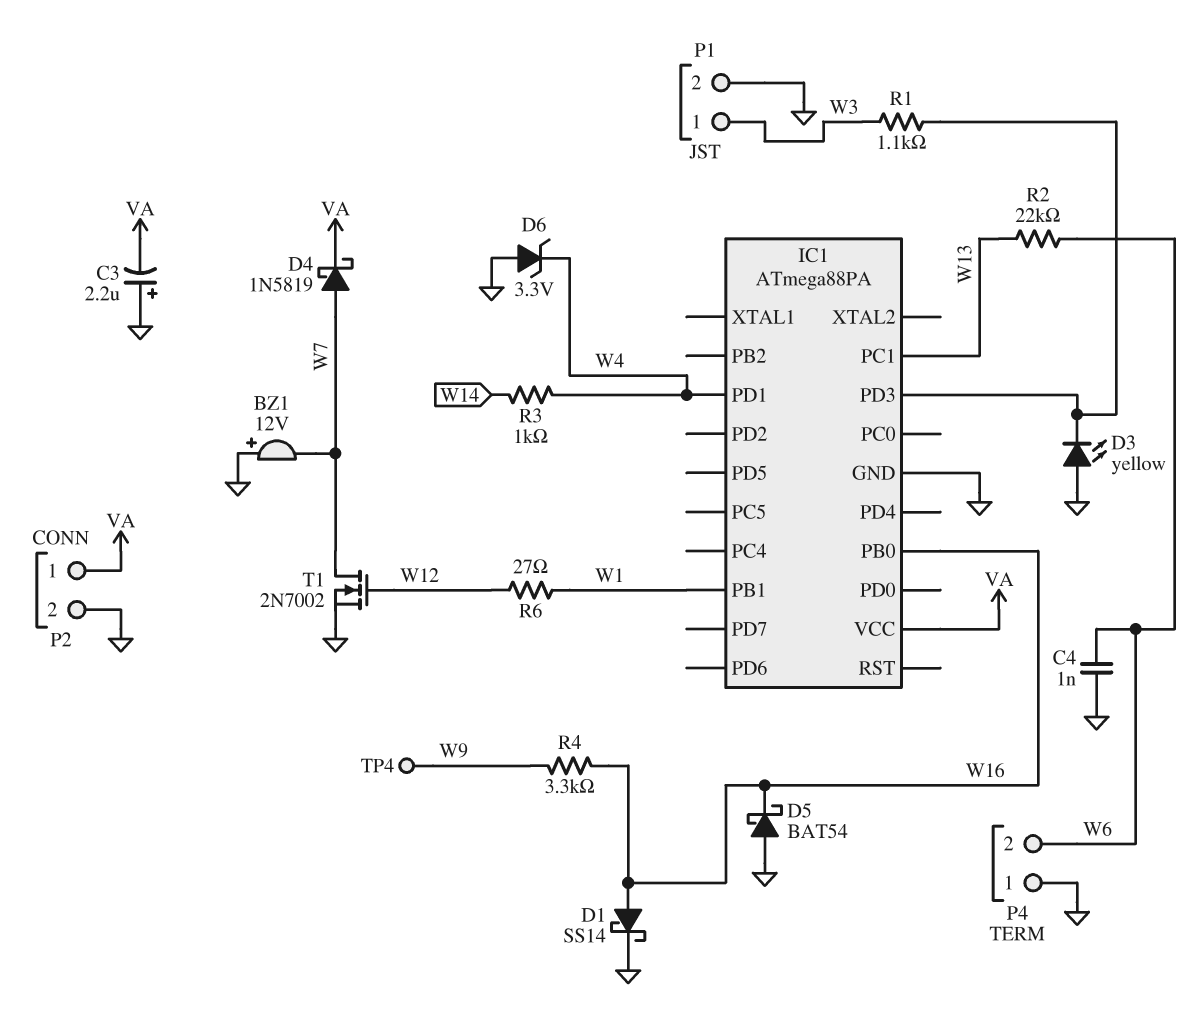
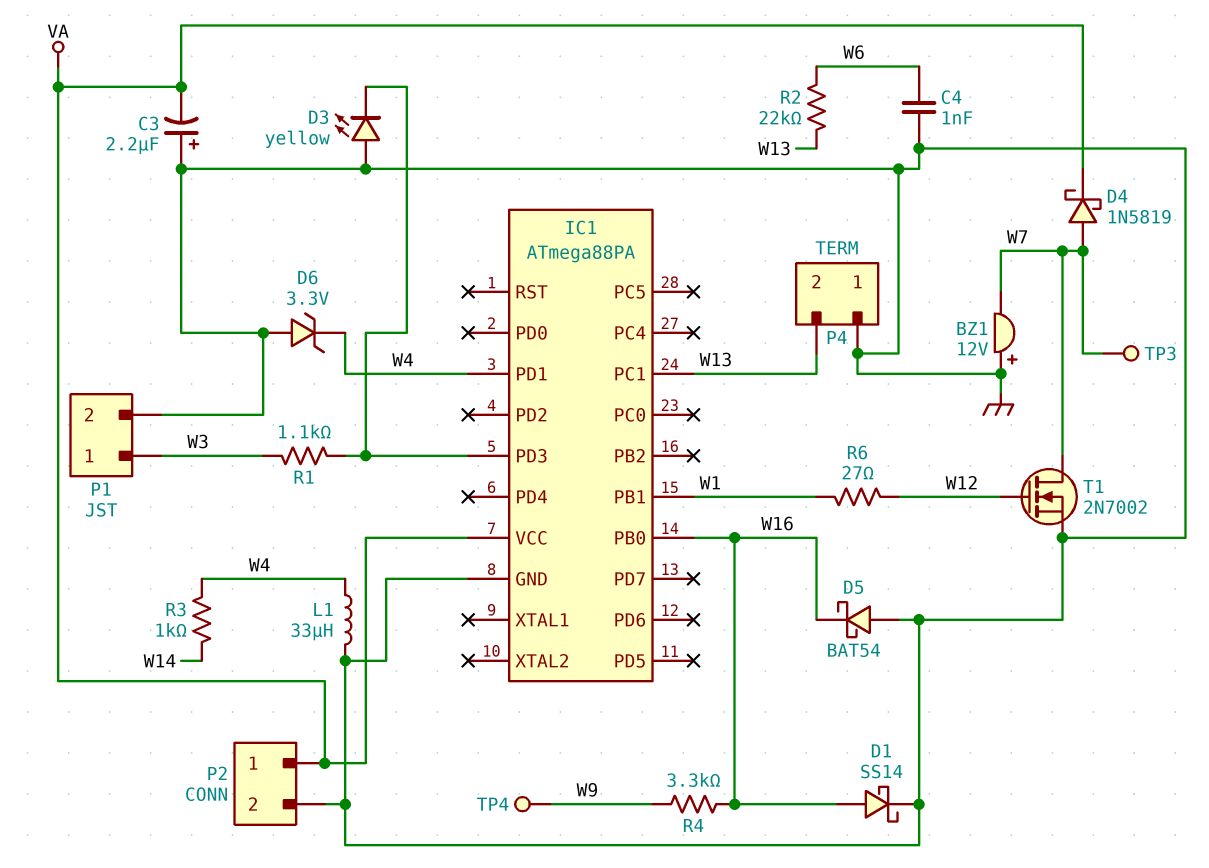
L1: none -> 33uH (GND, W4)
P4 pin 2: W6 -> W13
TP3: none -> test point (W7)

